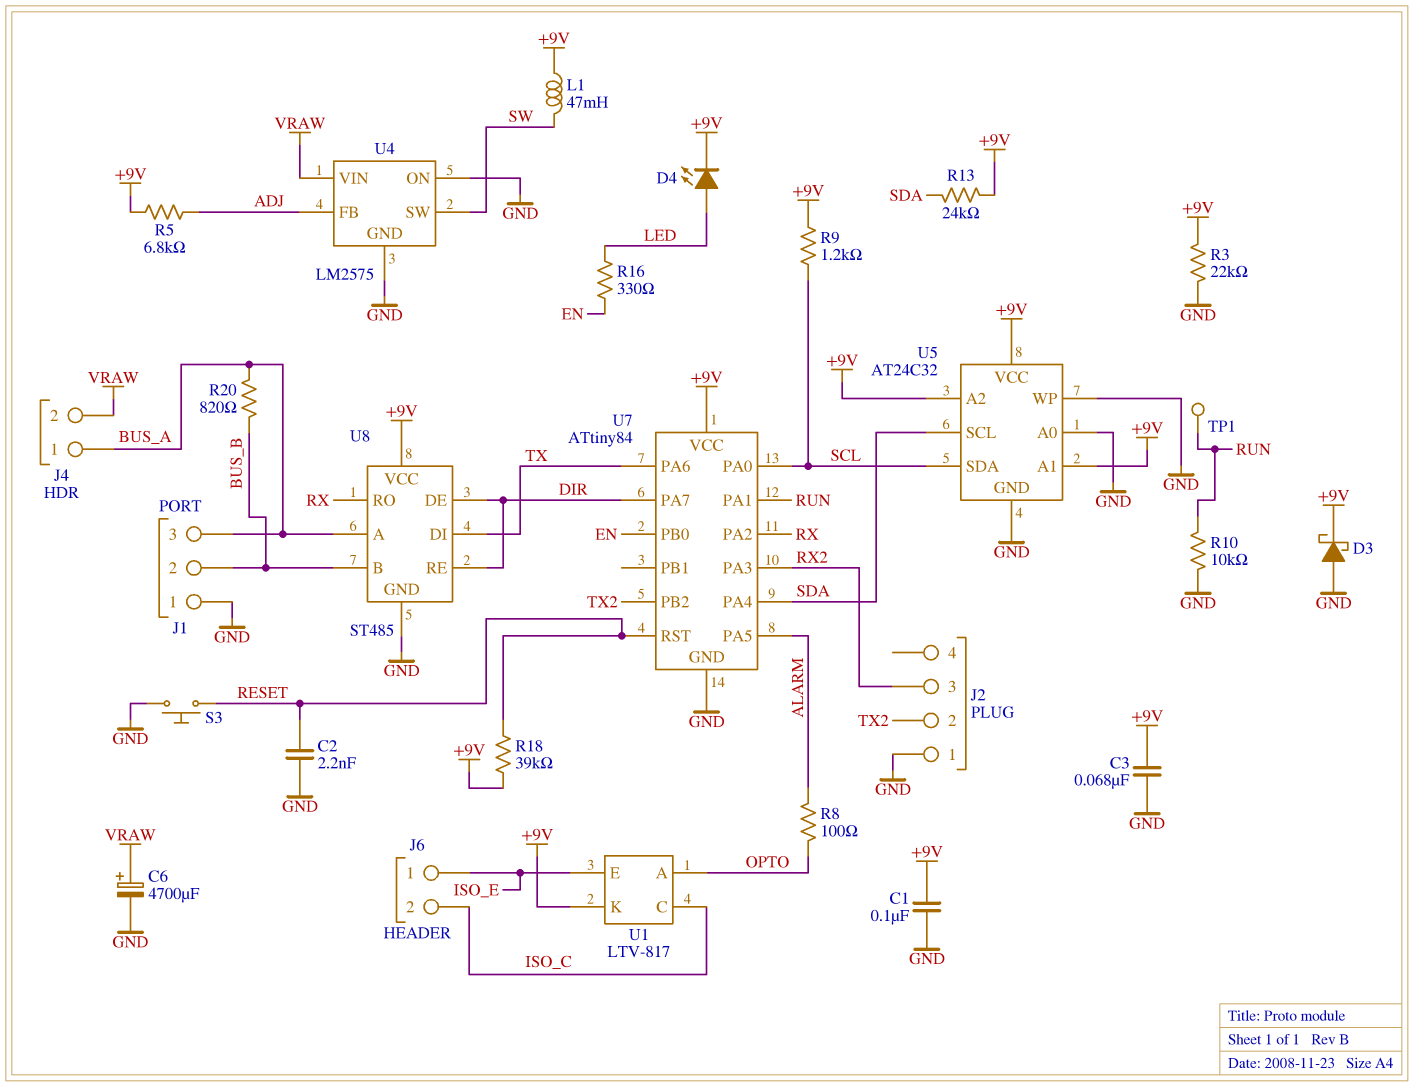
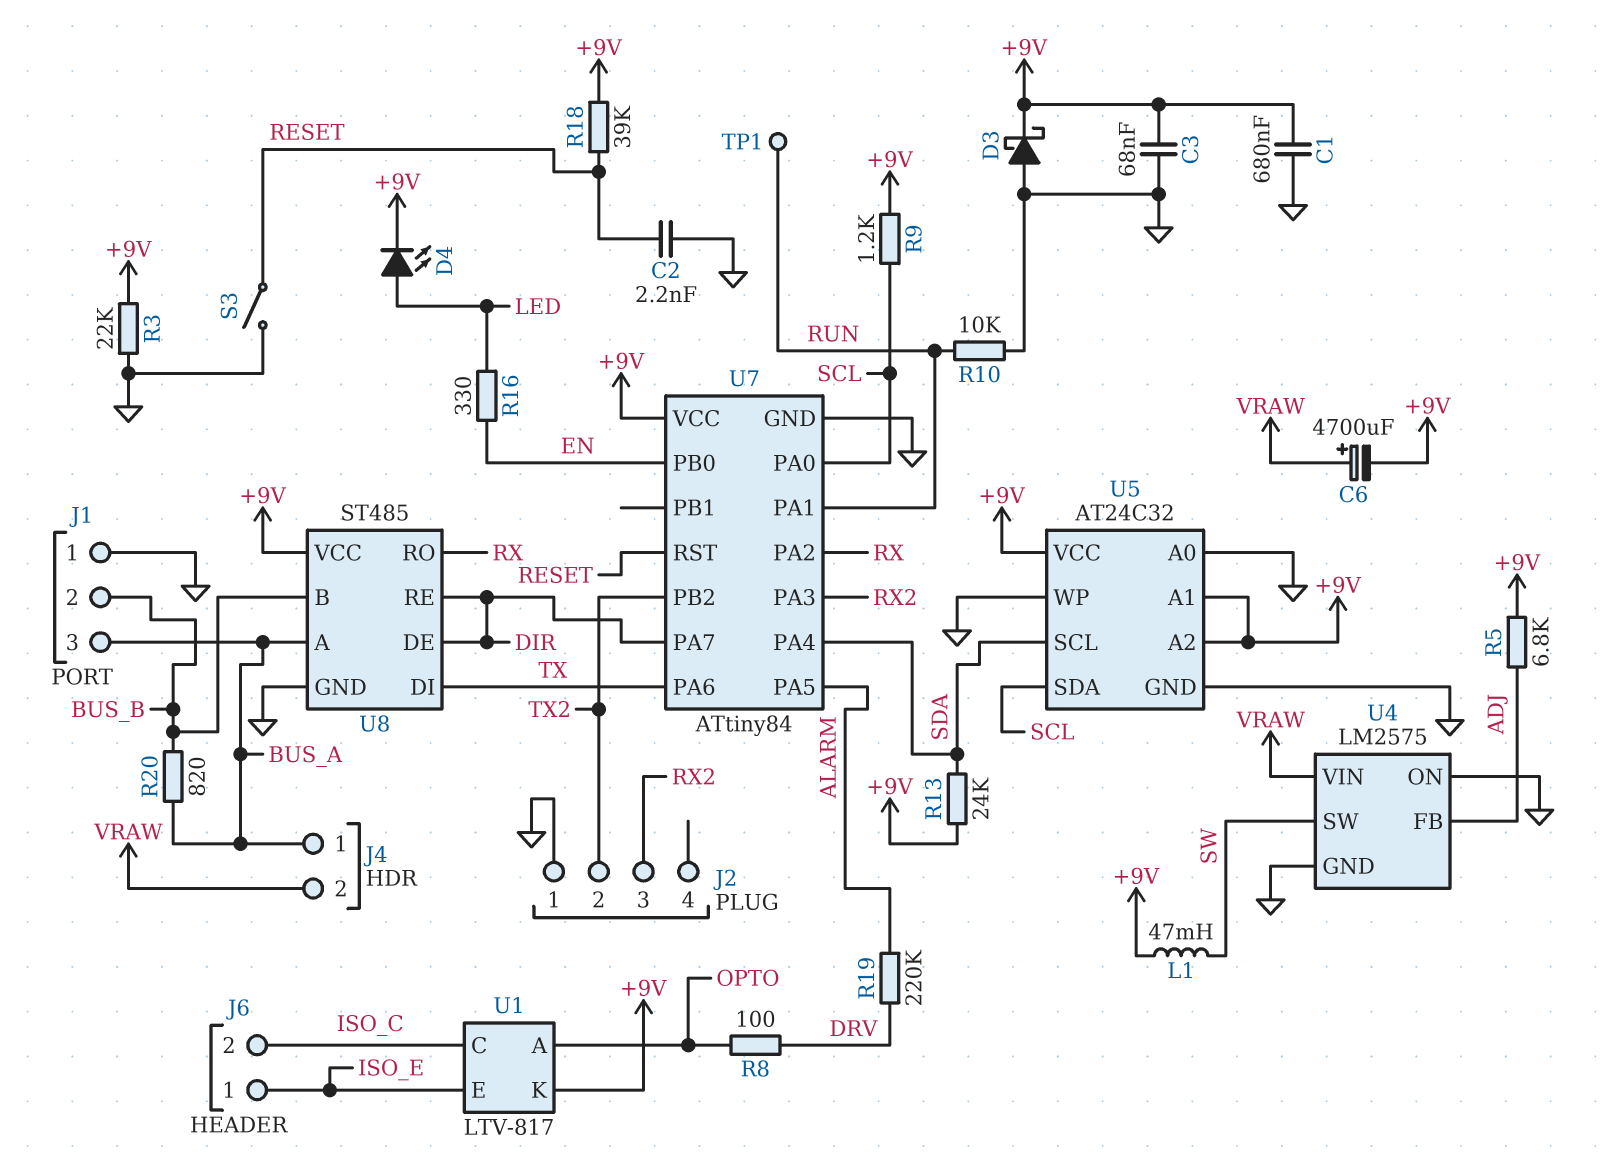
C1: 100nF (+9V, GND) -> 680nF (+9V, GND)
C6: 4700uF (plus VRAW, minus GND) -> 4700uF (plus VRAW, minus +9V)
R8: 100 (ALARM, OPTO) -> 100 (DRV, OPTO)
R19: none -> 220k (ALARM, DRV)
S3: button (GND, RESET) -> switch (GND, RESET)

